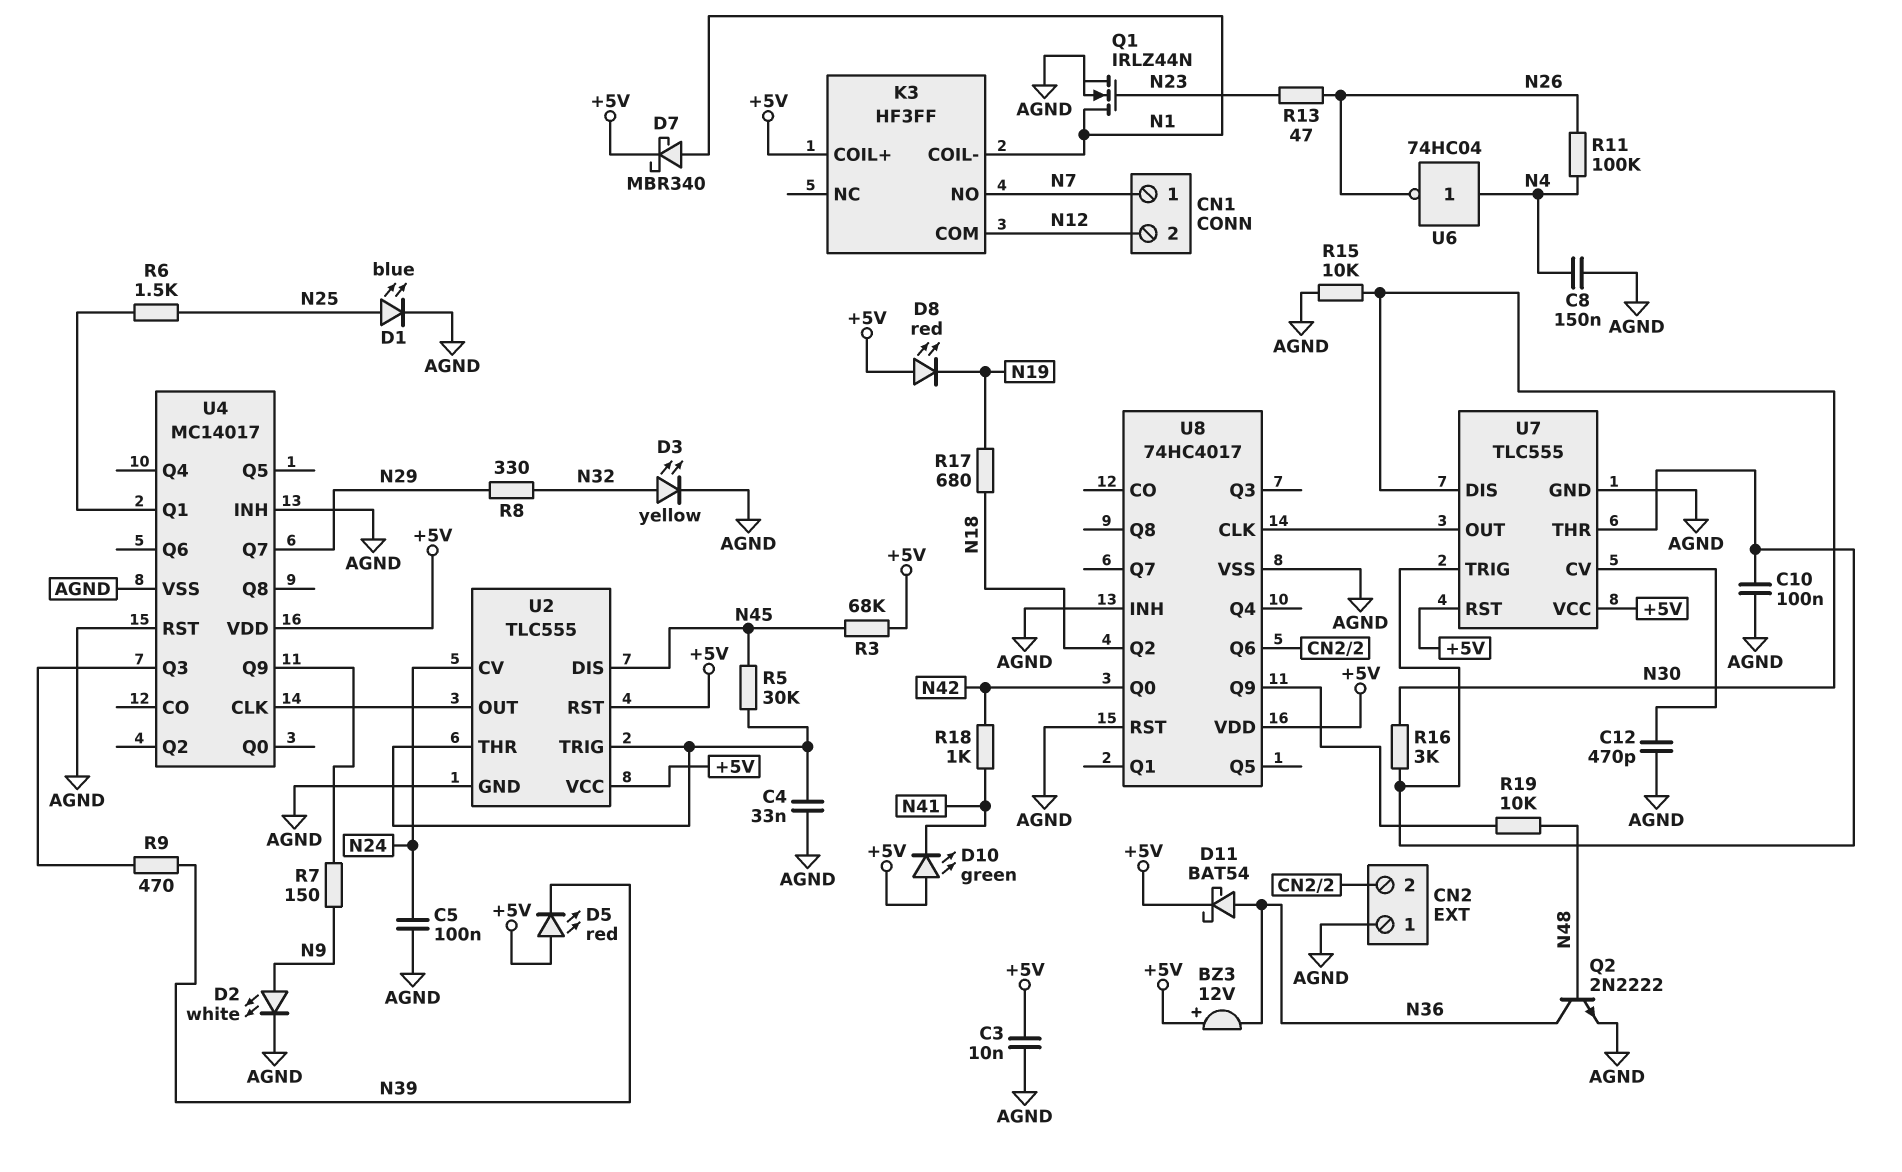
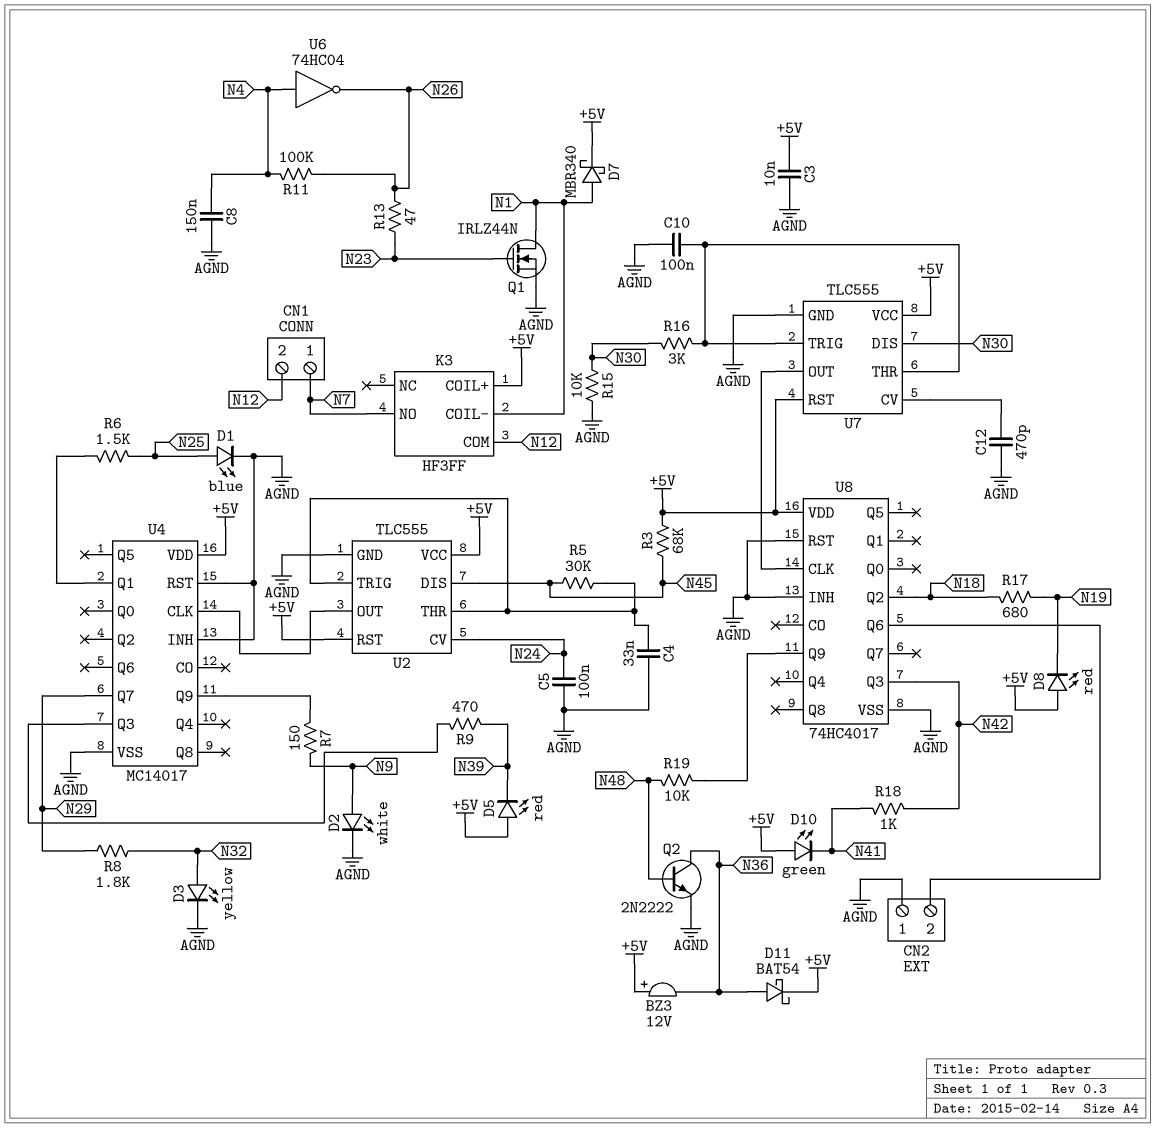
R8: 330 (N29, N32) -> 1.8k (N29, N32)
U8 pin Q0: N42 -> none
U8 pin Q3: none -> N42

